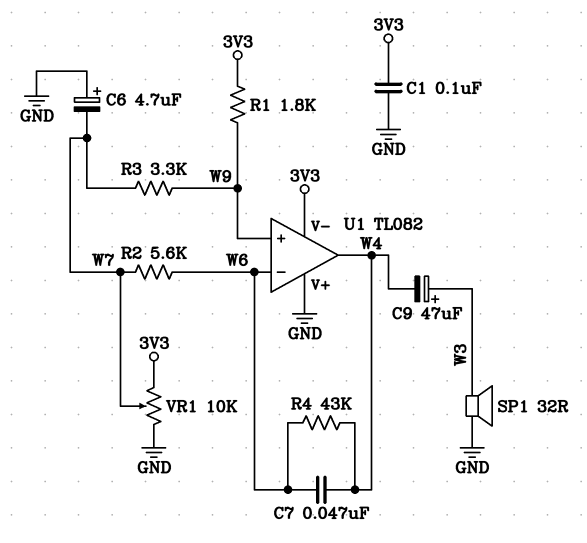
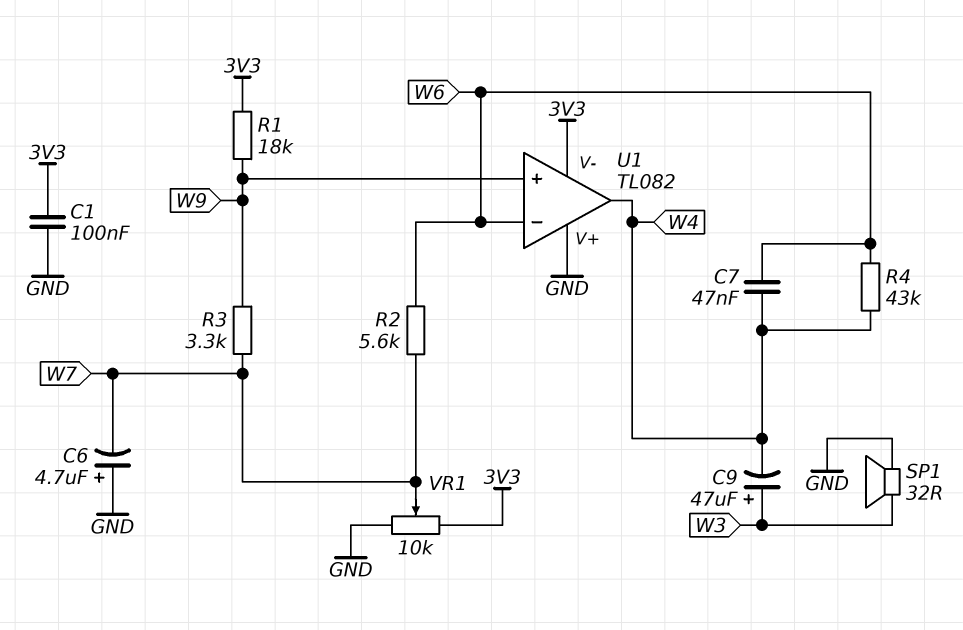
R1: 1.8k (3V3, W9) -> 18k (3V3, W9)

